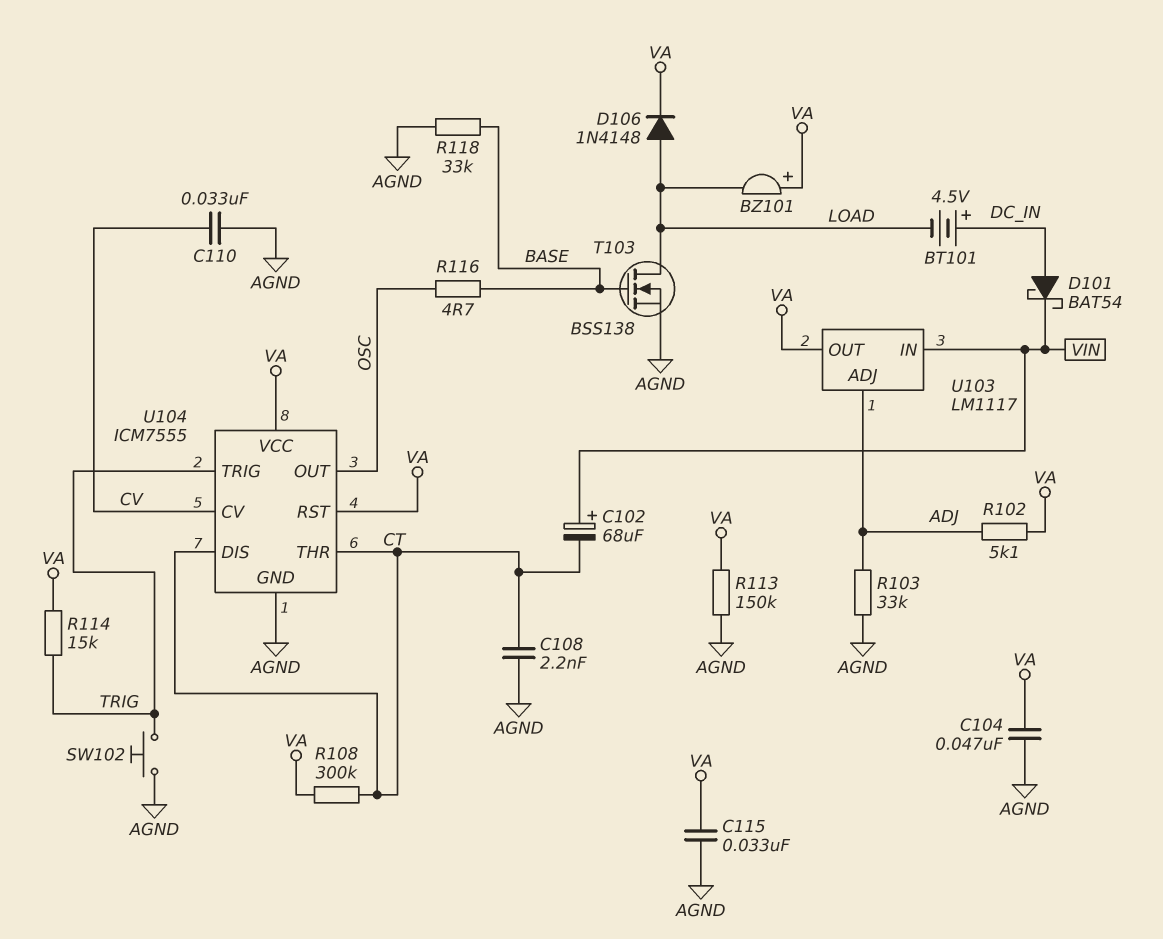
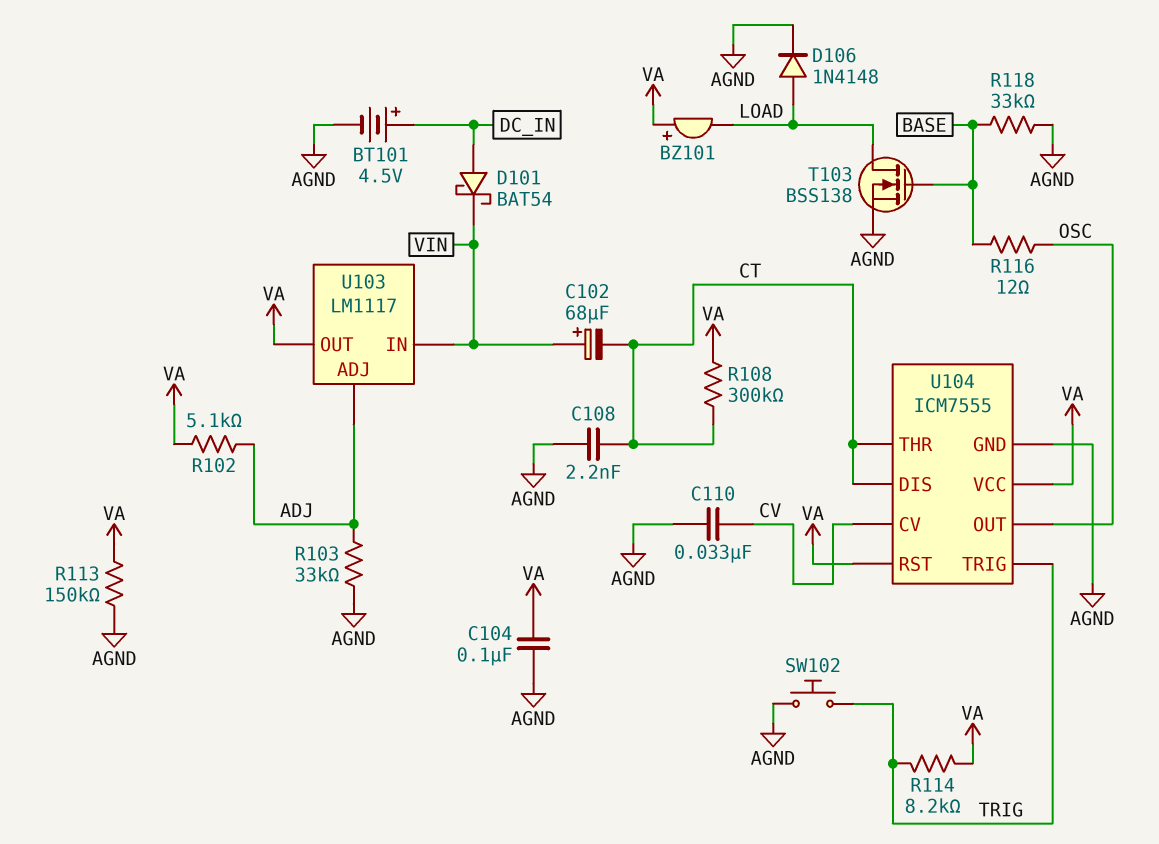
BT101: 4.5V (plus DC_IN, minus LOAD) -> 4.5V (plus DC_IN, minus AGND)
C104: 47nF (AGND, VA) -> 100nF (AGND, VA)
C115: 33nF (AGND, VA) -> none
D106: diode 1N4148 (A LOAD, K VA) -> diode 1N4148 (A LOAD, K AGND)
R114: 15k (TRIG, VA) -> 8.2k (TRIG, VA)
R116: 4.7 (BASE, OSC) -> 12 (BASE, OSC)

